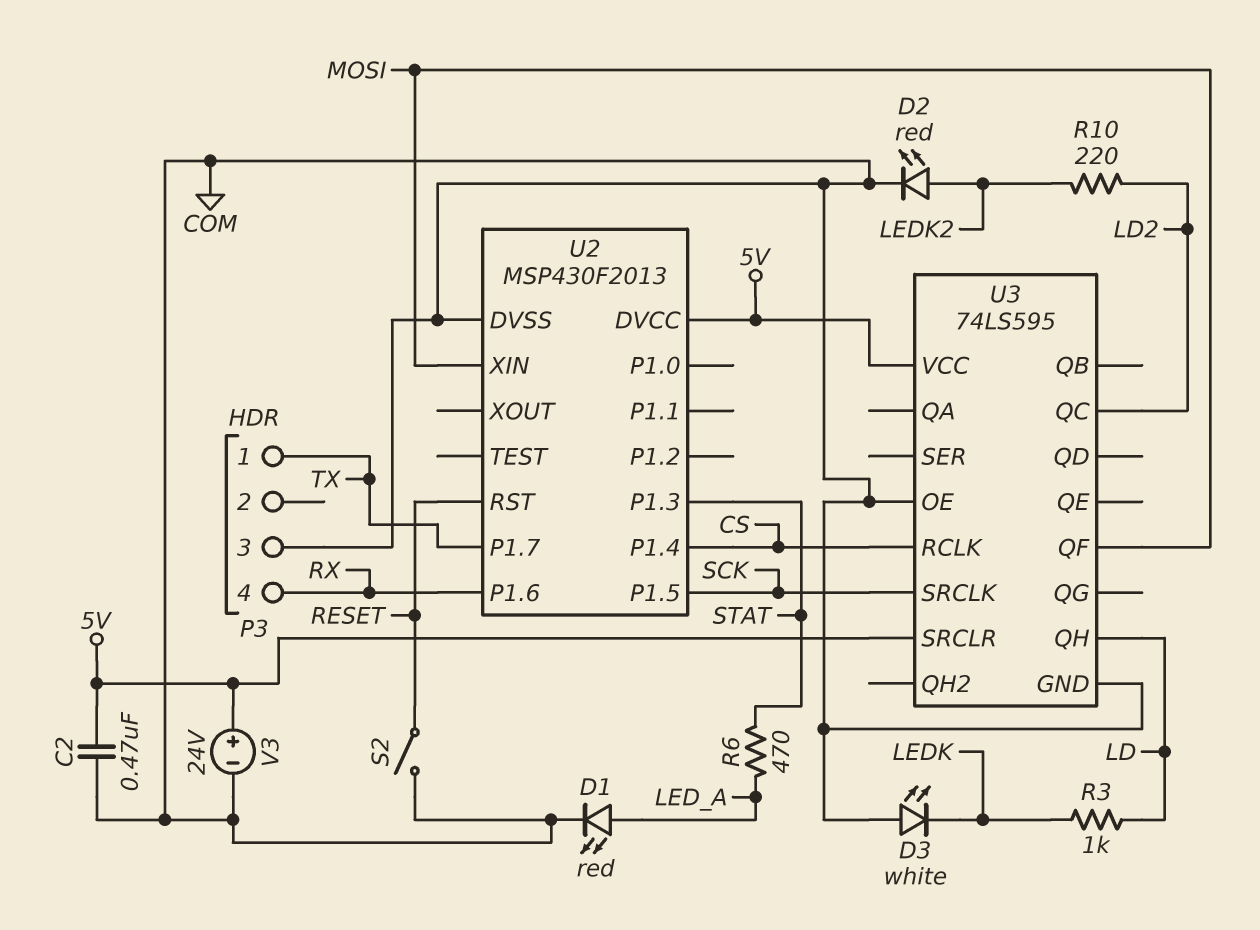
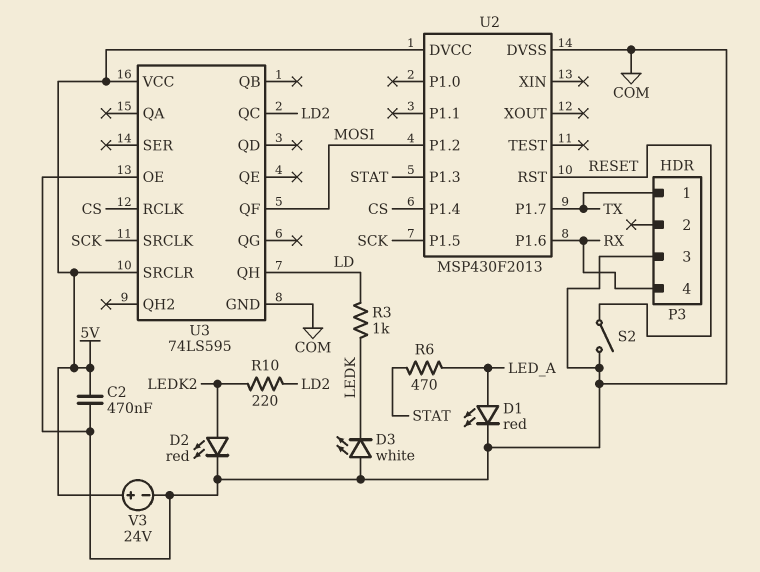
U2 pin P1.2: none -> MOSI
U2 pin XIN: MOSI -> none

